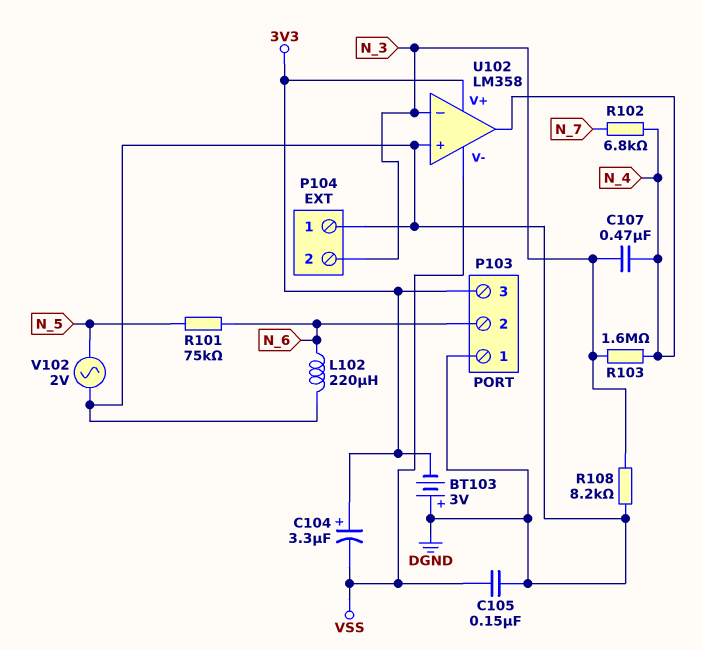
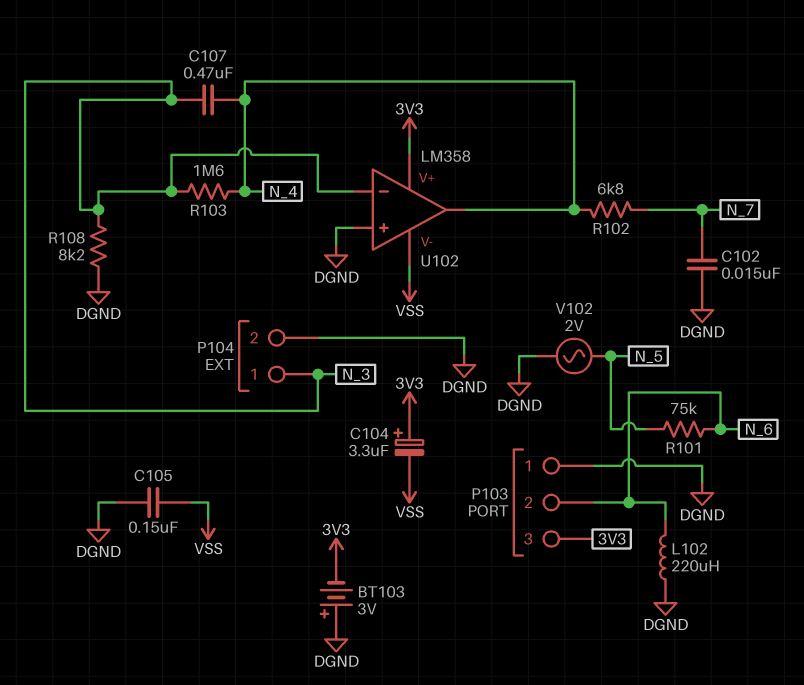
C102: none -> 15nF (DGND, N_7)
P104 pin 1: DGND -> N_3
P104 pin 2: N_3 -> DGND

